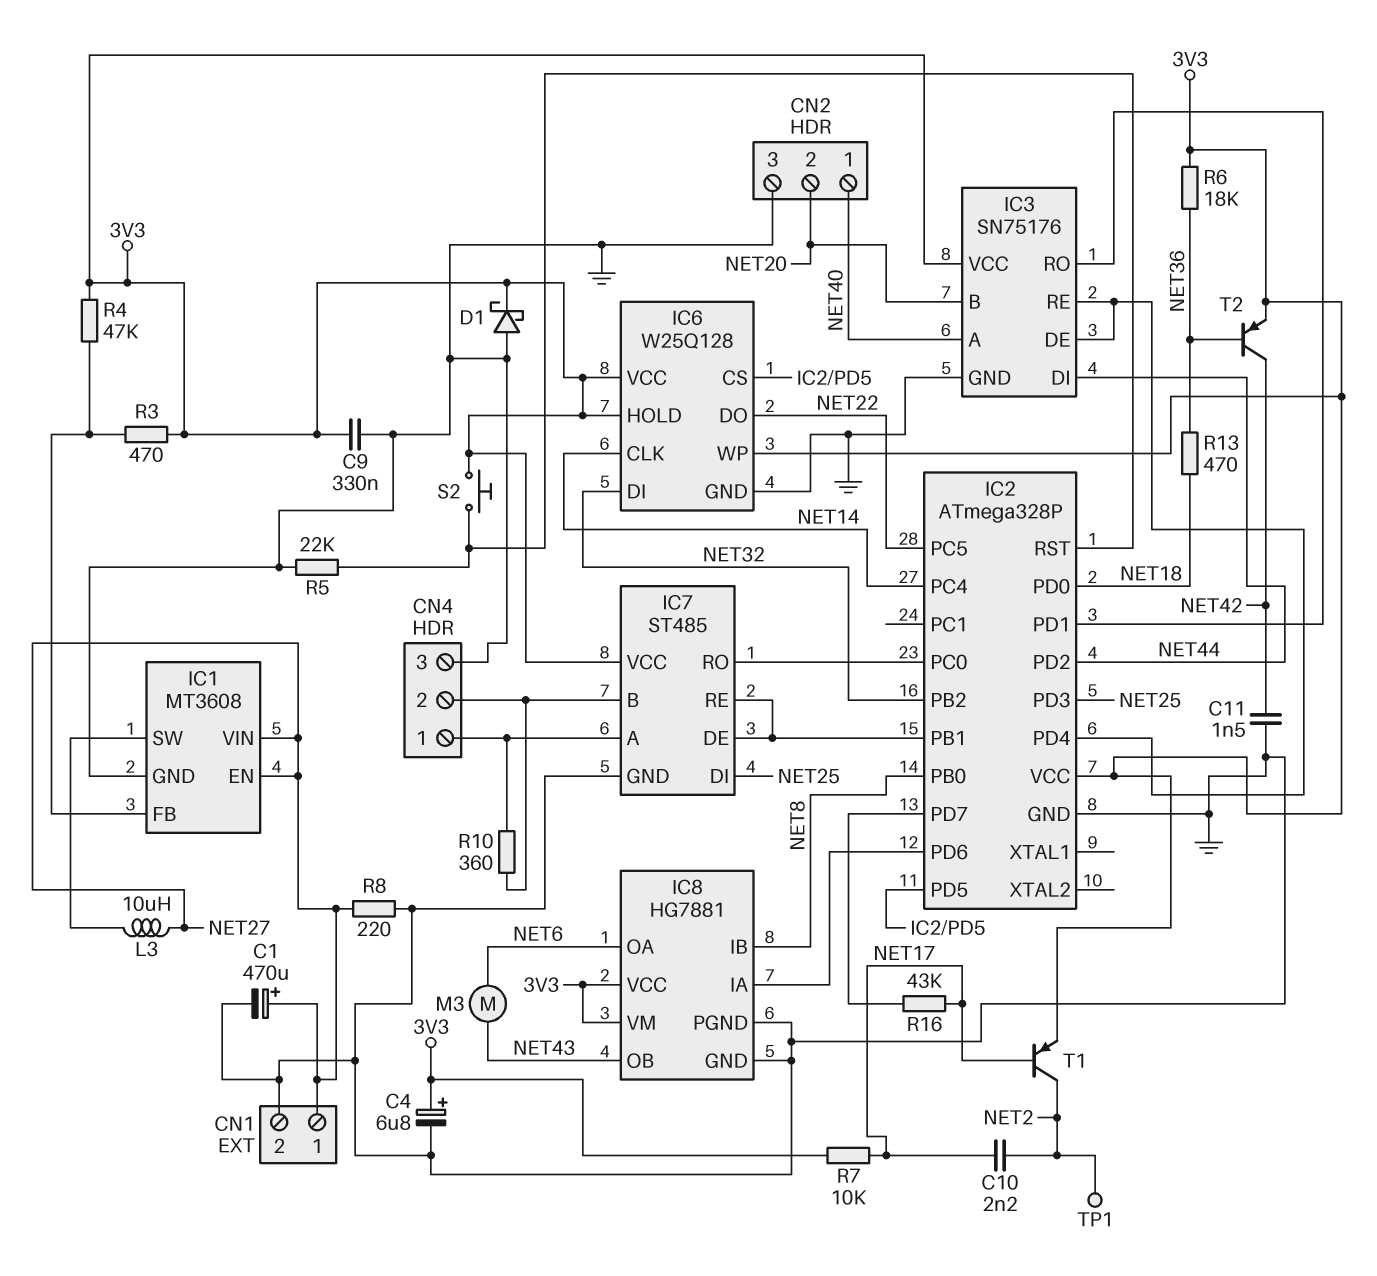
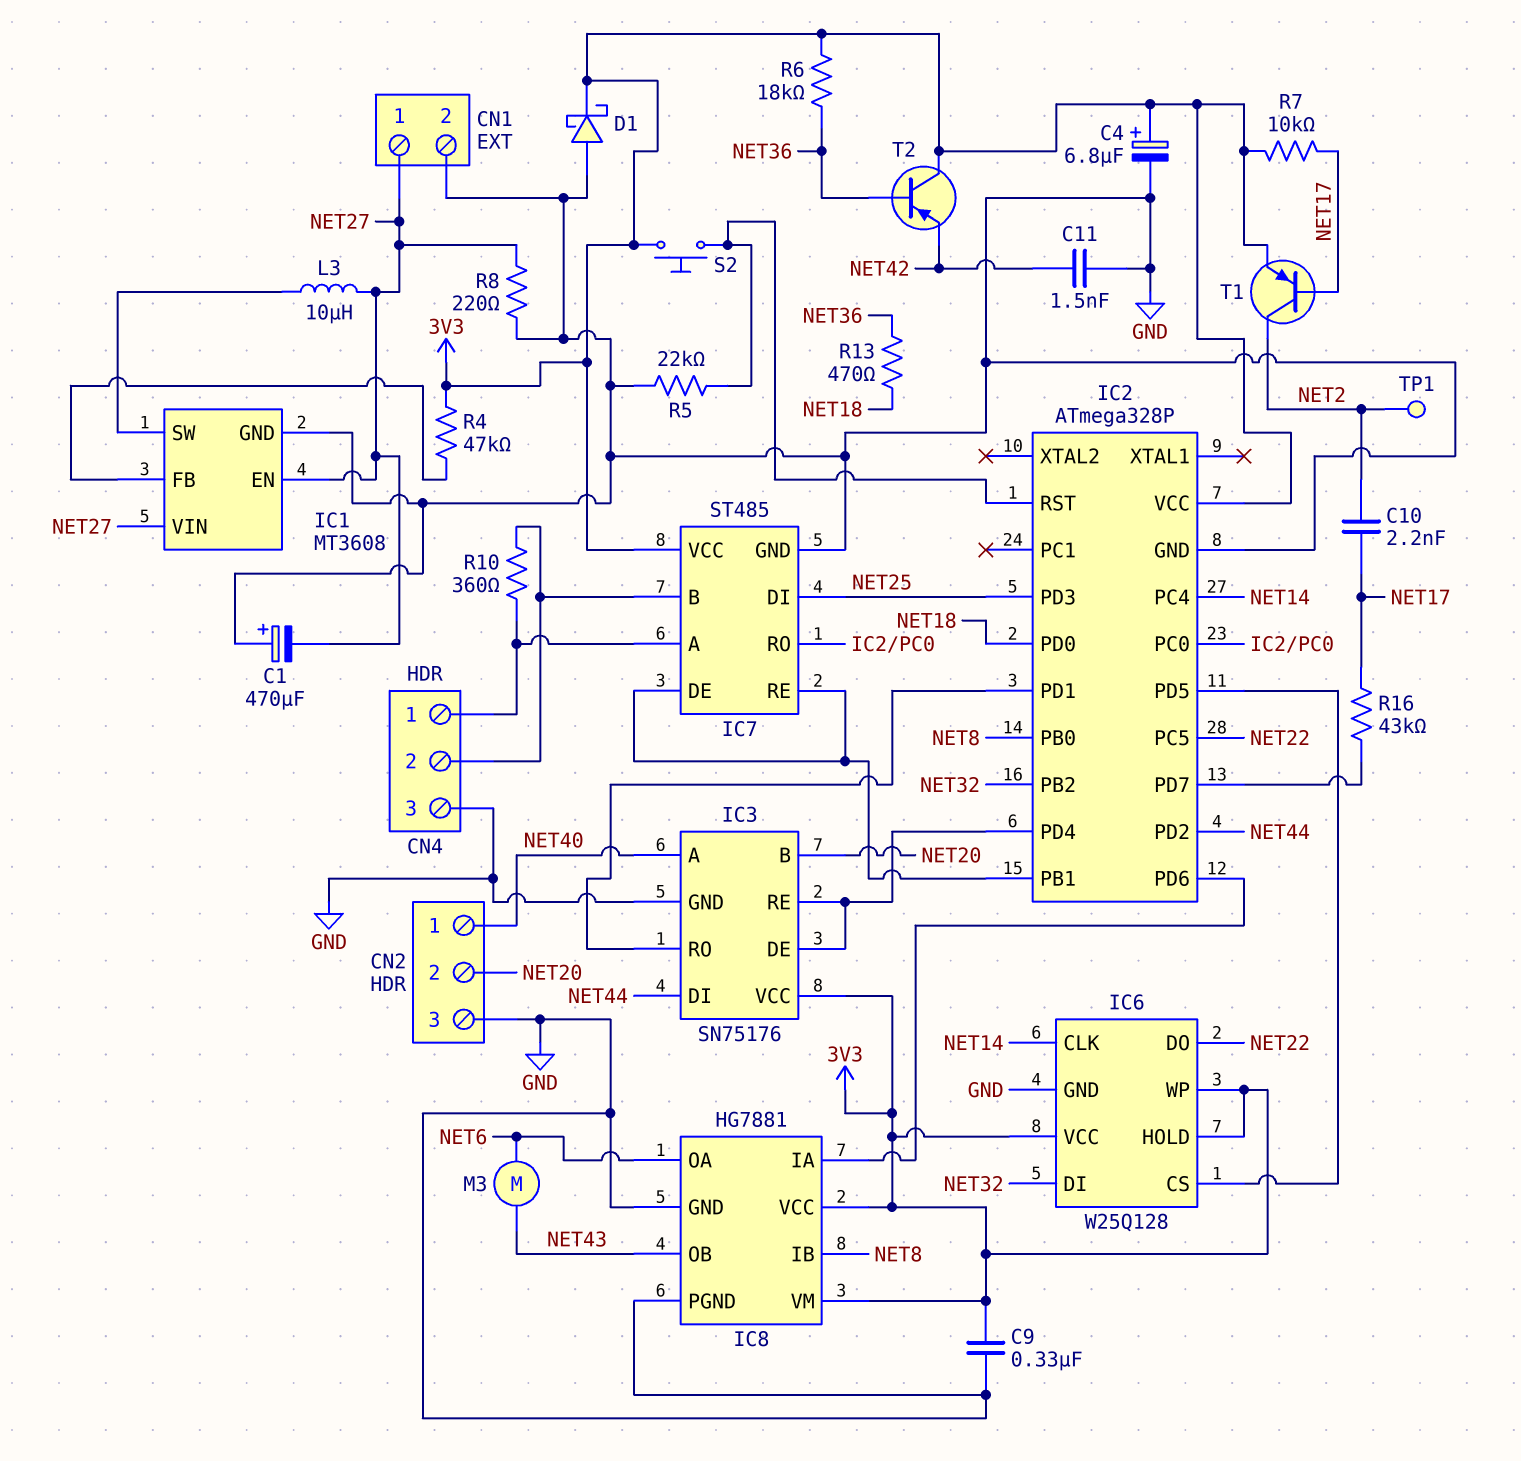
C1: 470uF (plus NET27, minus GND) -> 470uF (plus GND, minus NET27)
R3: 470 (3V3, IC1/FB) -> none
T2: PNP (B NET36, C NET42, E 3V3) -> PNP (B NET36, C 3V3, E NET42)

